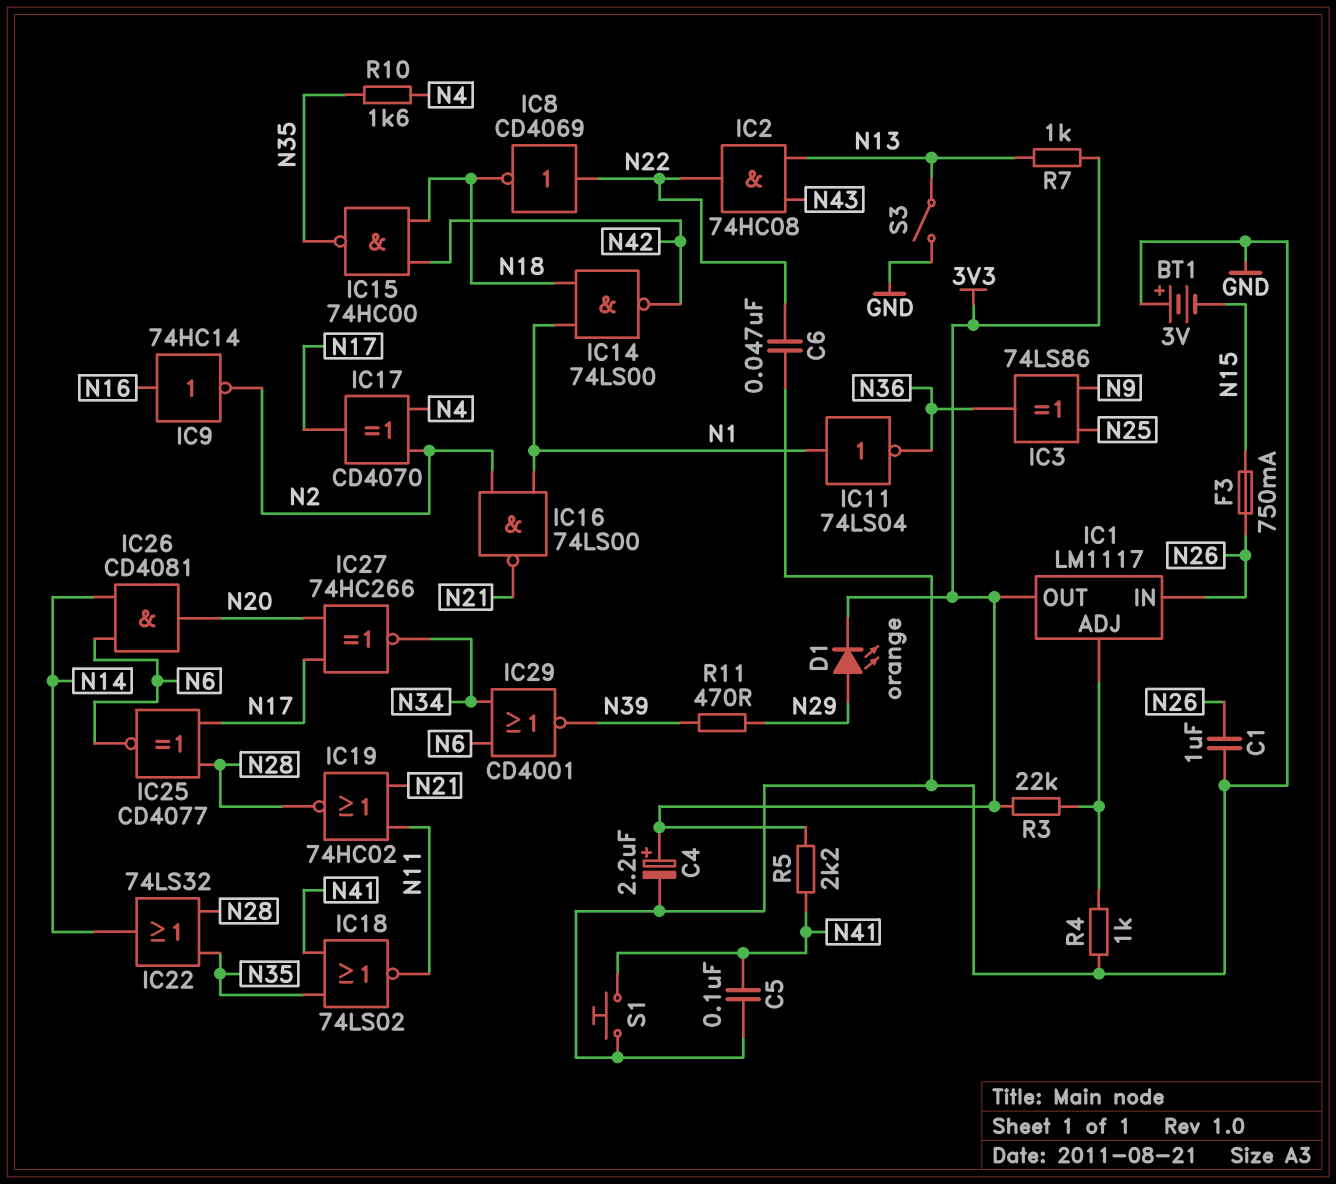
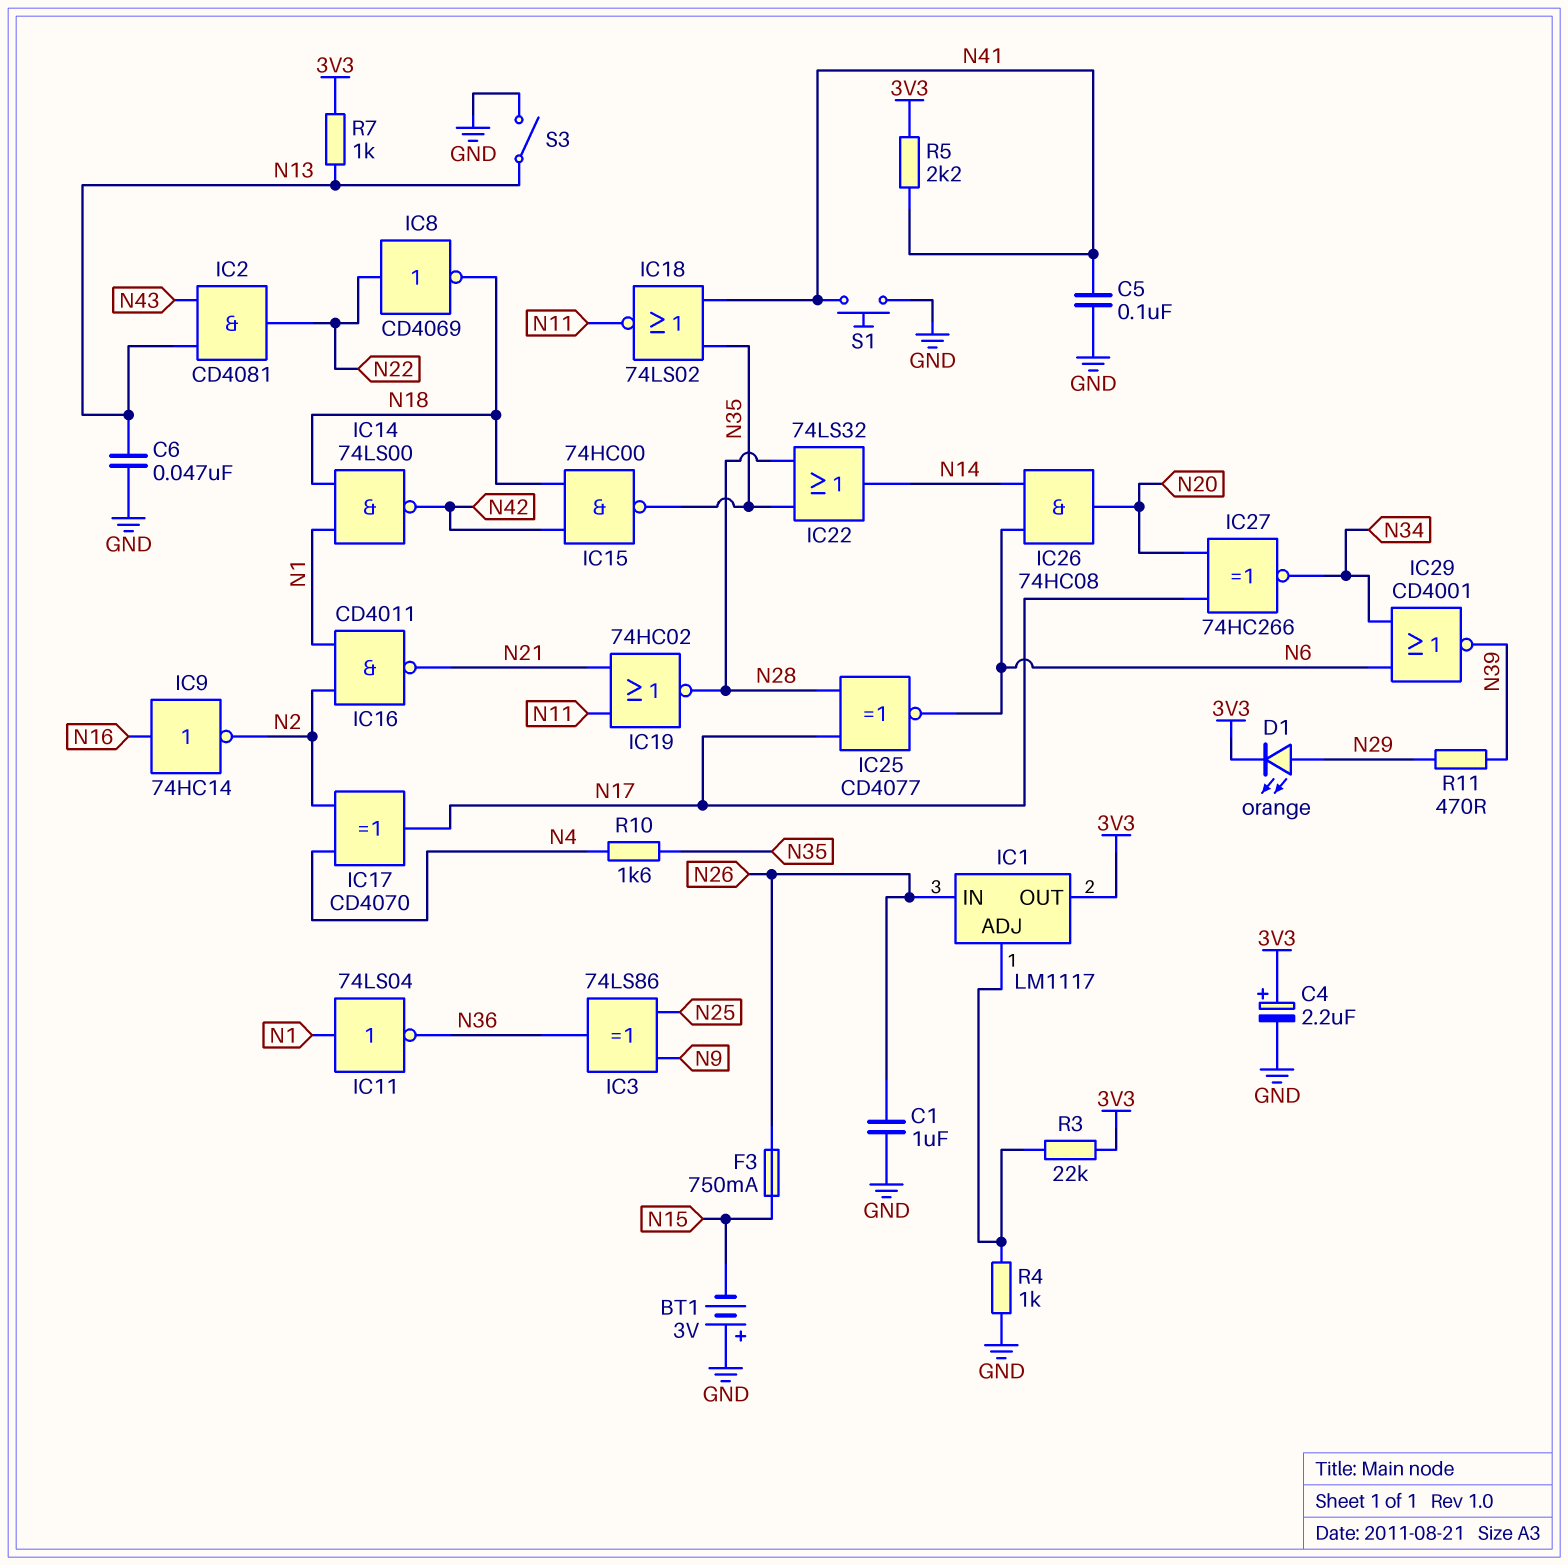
C6: 47nF (GND, N22) -> 47nF (GND, N13)
IC2: AND 74HC08 (in N13, in N43, out N22) -> AND CD4081 (in N13, in N43, out N22)
IC16: NAND 74LS00 (in N1, in N2, out N21) -> NAND CD4011 (in N1, in N2, out N21)
IC26: AND CD4081 (in N6, in N14, out N20) -> AND 74HC08 (in N6, in N14, out N20)

